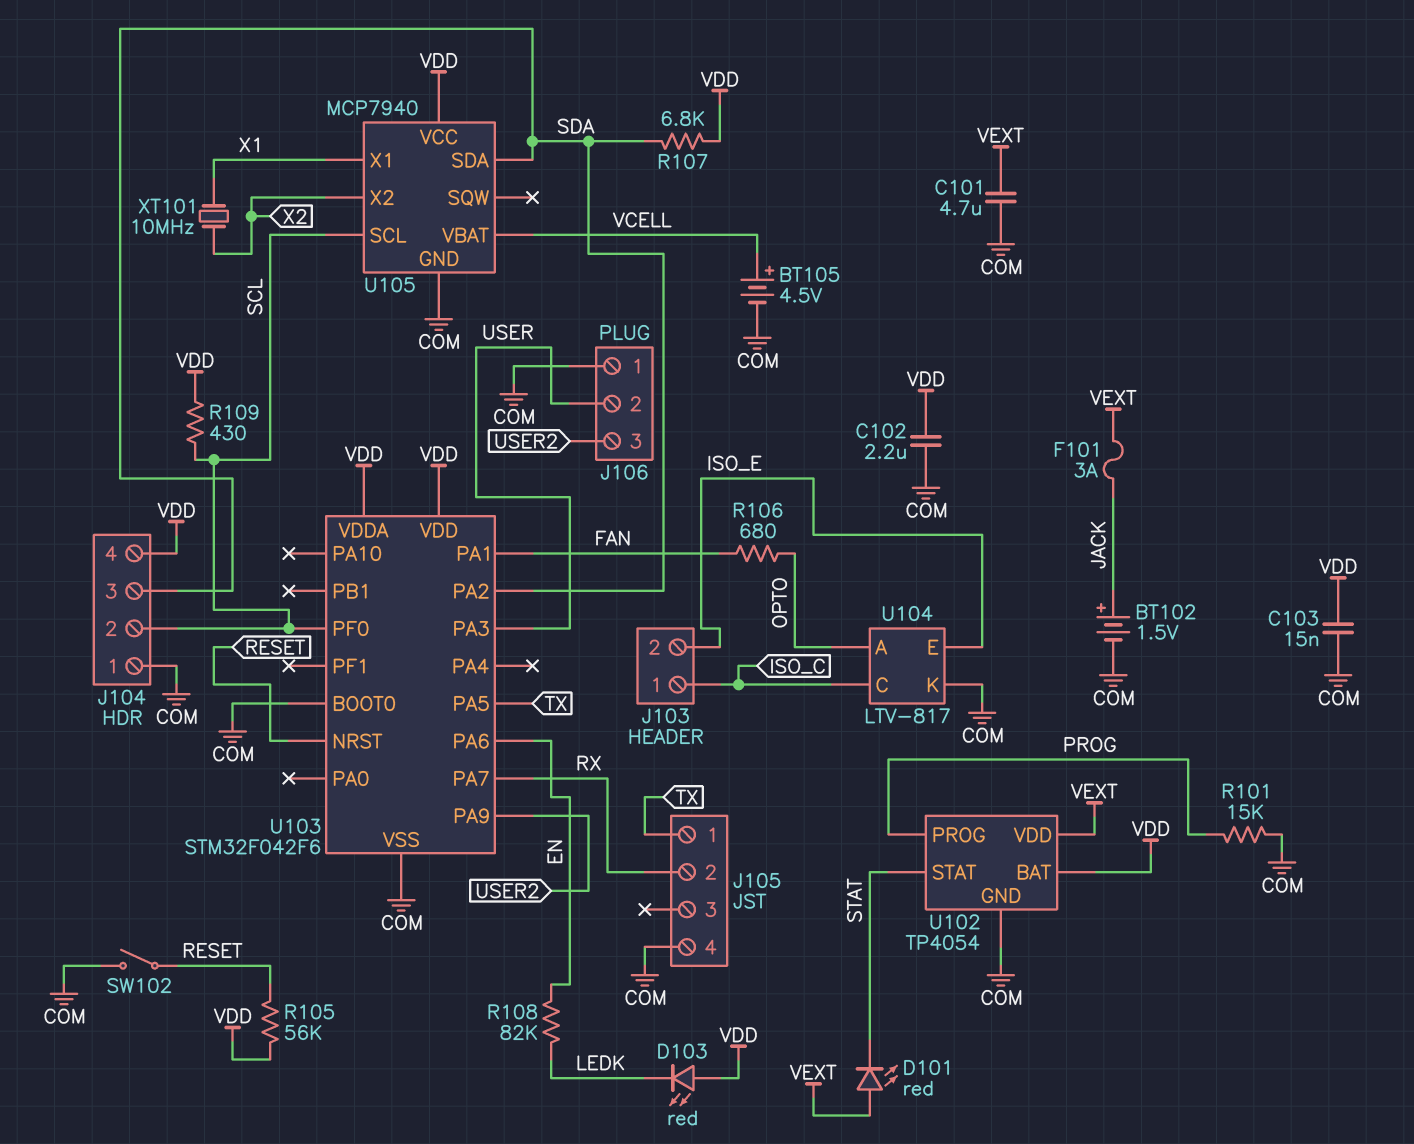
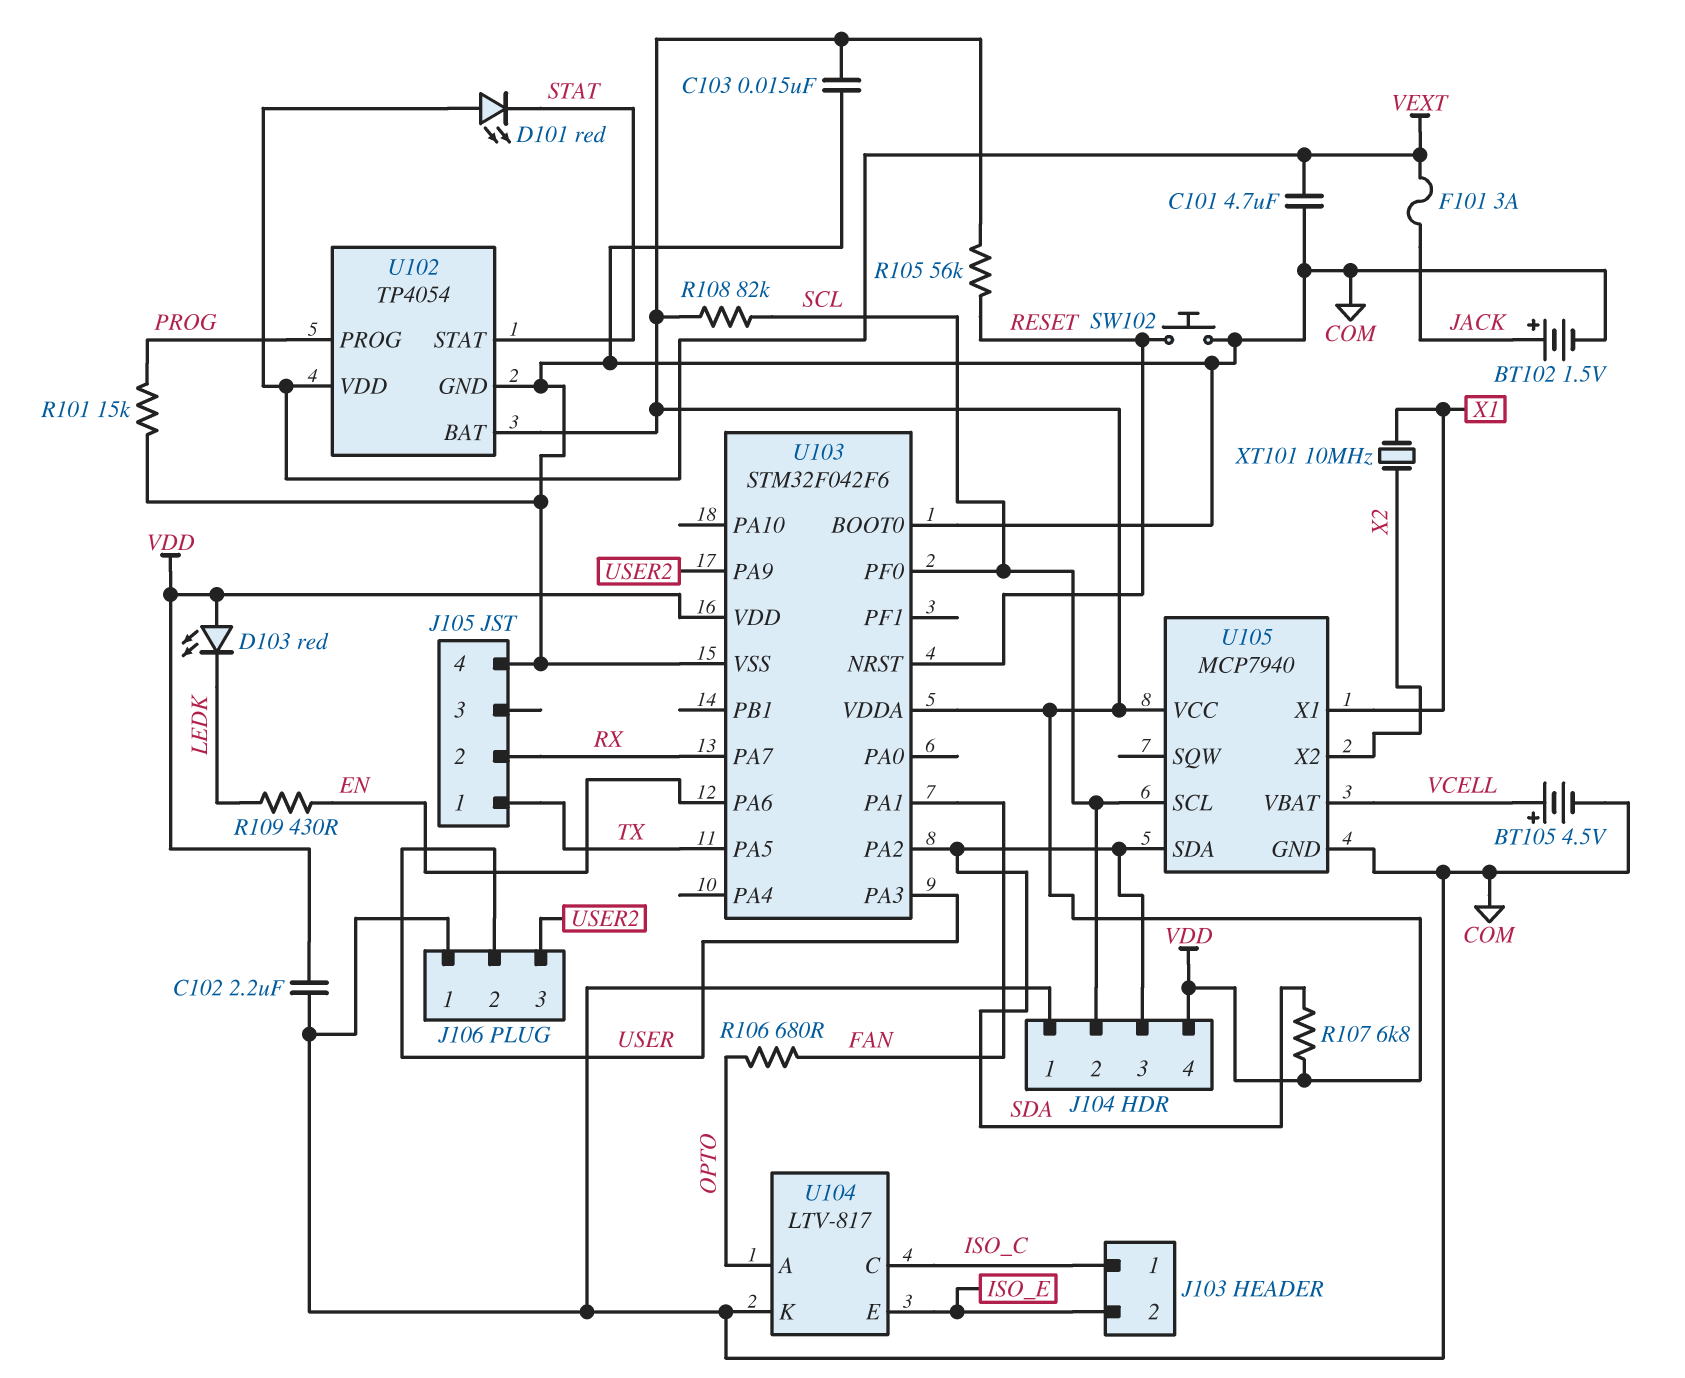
R108: 82k (EN, LEDK) -> 82k (SCL, VDD)
R109: 430 (SCL, VDD) -> 430 (EN, LEDK)
SW102: switch (COM, RESET) -> button (COM, RESET)

